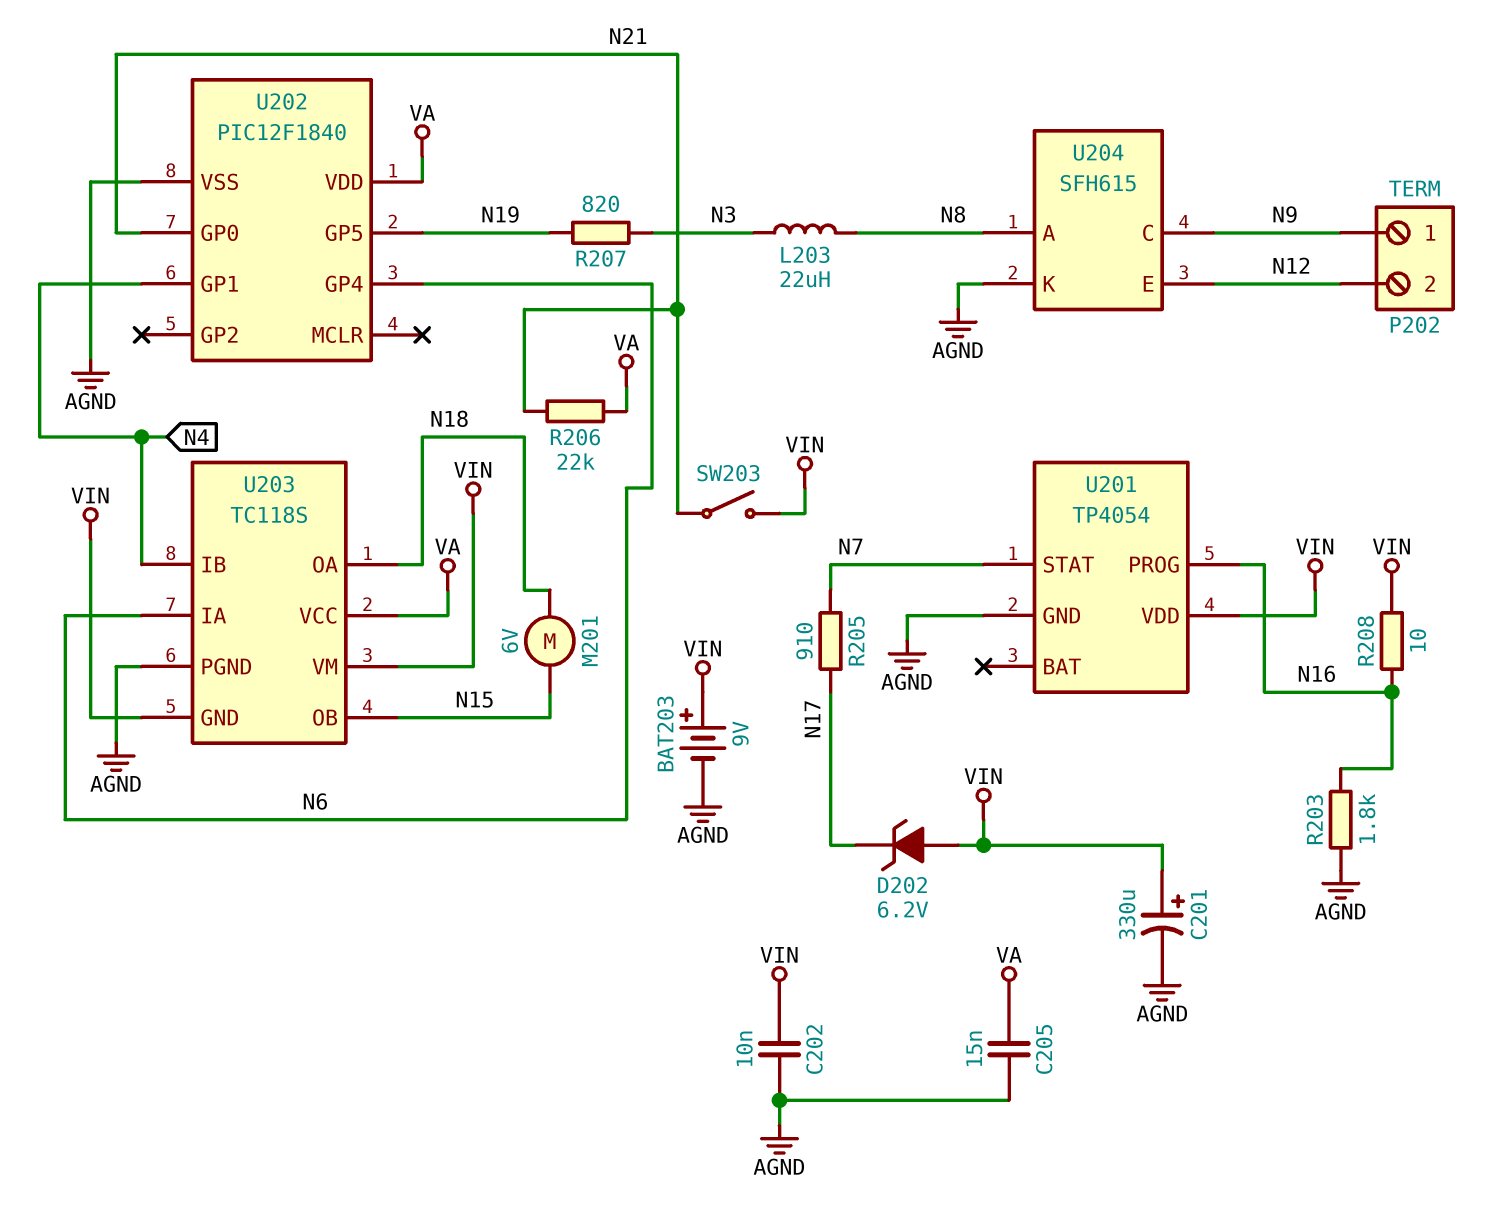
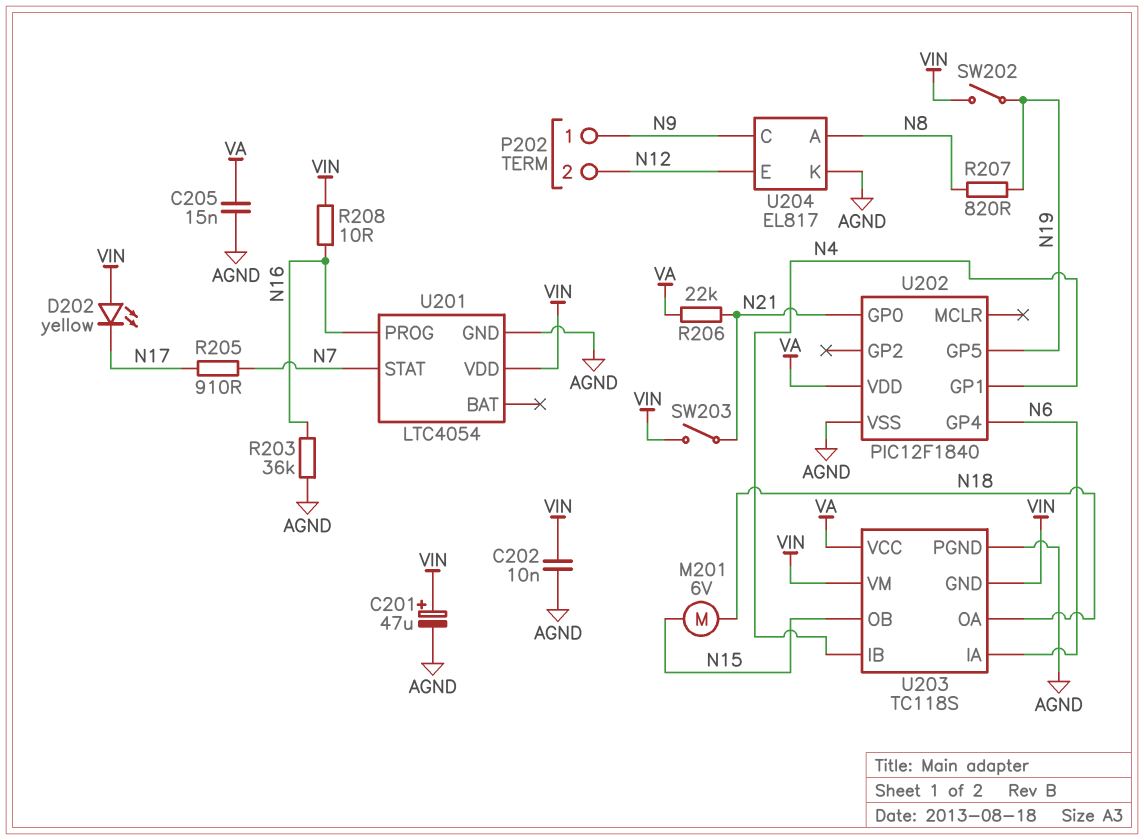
BAT203: 9V (plus VIN, minus AGND) -> none
C201: 330uF (plus VIN, minus AGND) -> 47uF (plus VIN, minus AGND)
D202: zener 6.2V (A VIN, K N17) -> LED yellow (A VIN, K N17)
L203: 22uH (N3, N8) -> none
R203: 1.8k (AGND, N16) -> 36k (AGND, N16)
R207: 820 (N3, N19) -> 820 (N8, N19)
SW202: none -> switch (N19, VIN)
U201: TP4054 -> LTC4054
U204: SFH615 -> EL817

